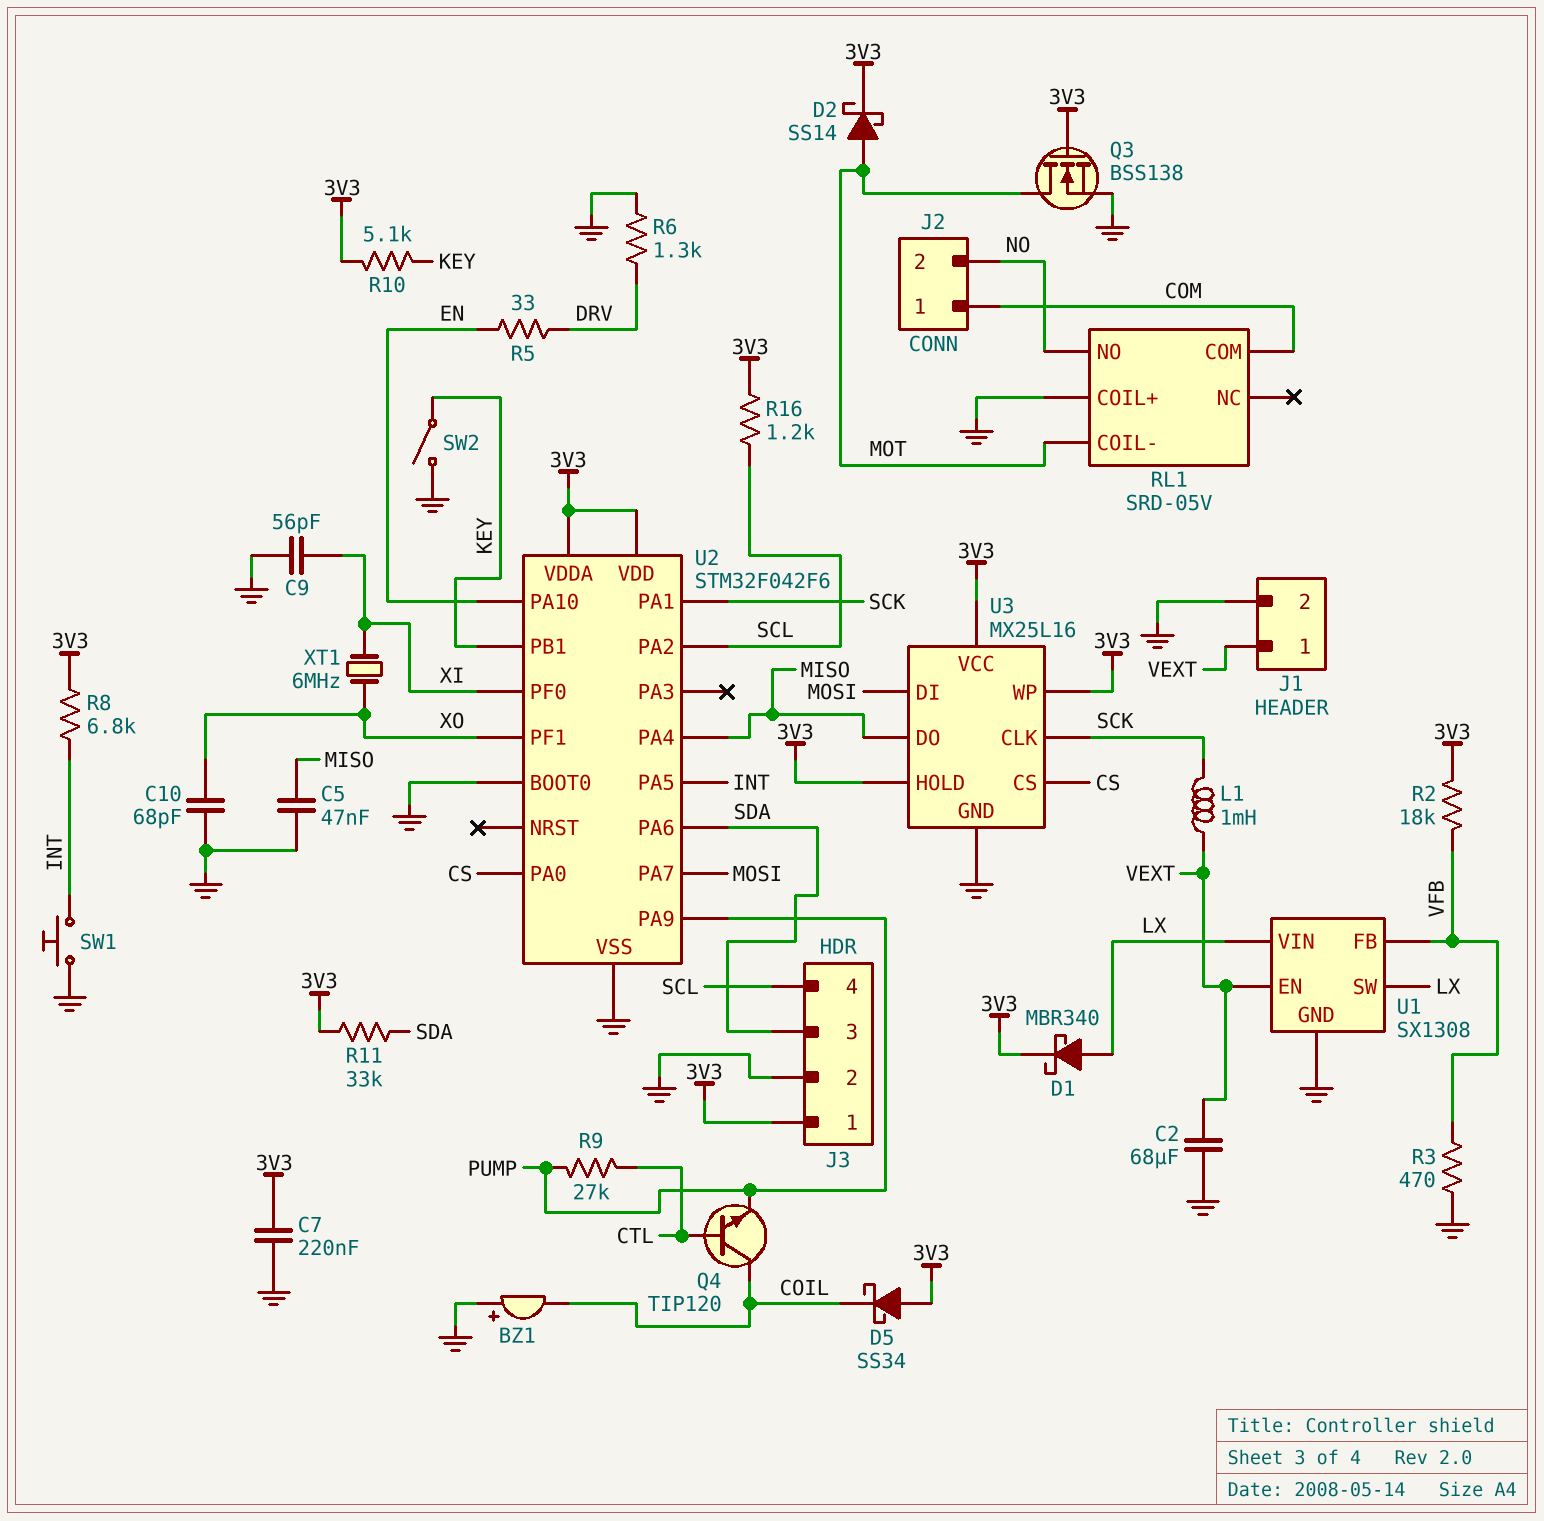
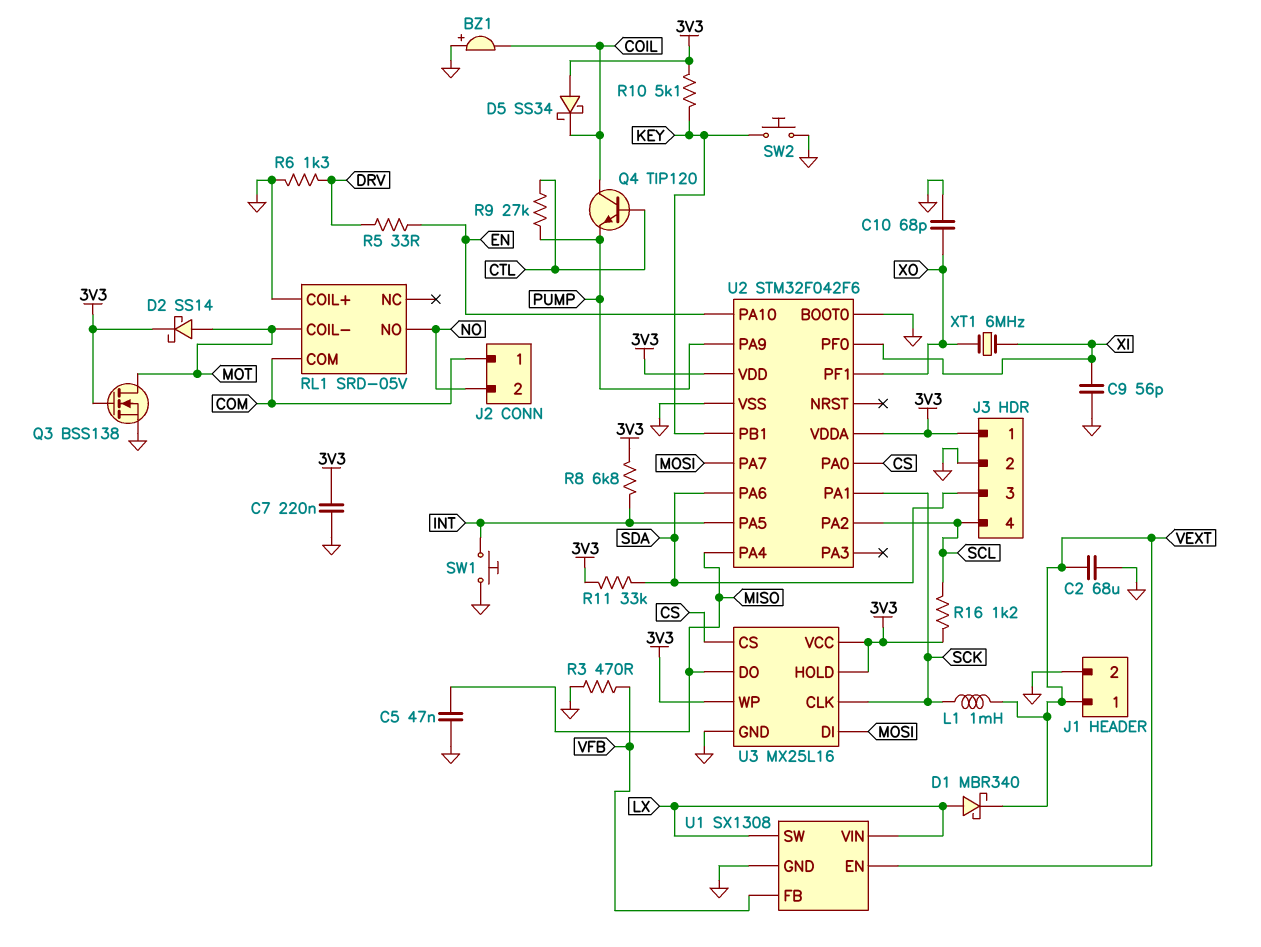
D1: schottky MBR340 (A LX, K 3V3) -> schottky MBR340 (A LX, K VEXT)
R2: 18k (3V3, VFB) -> none
SW2: switch (GND, KEY) -> button (GND, KEY)

